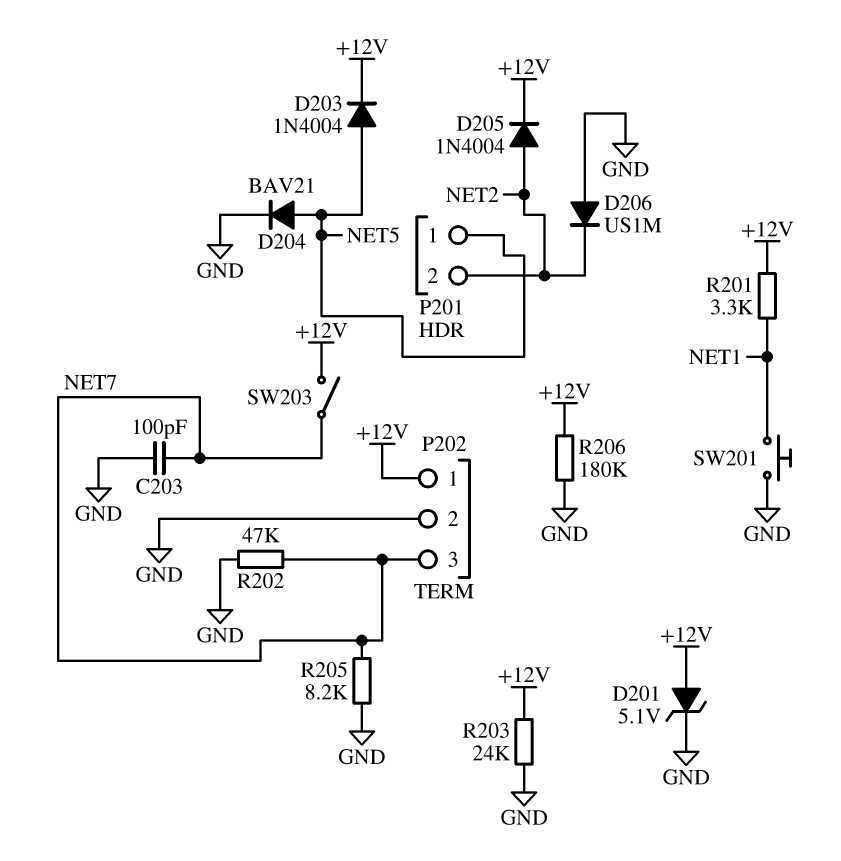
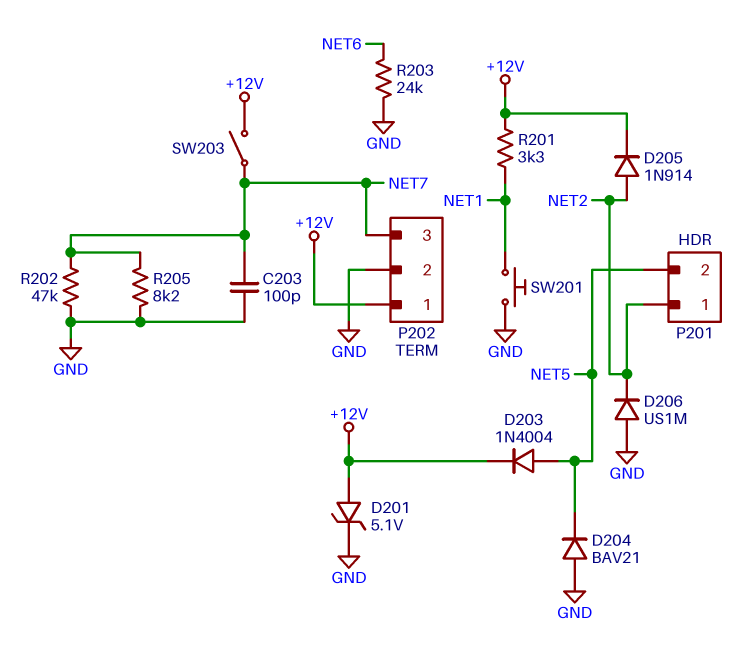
D204: diode BAV21 (A NET5, K GND) -> diode BAV21 (A GND, K NET5)
D205: diode 1N4004 (A NET2, K +12V) -> diode 1N914 (A NET2, K +12V)
P201 pin 1: NET5 -> NET2
P201 pin 2: NET2 -> NET5
R203: 24k (+12V, GND) -> 24k (GND, NET6)
R206: 180k (+12V, GND) -> none

